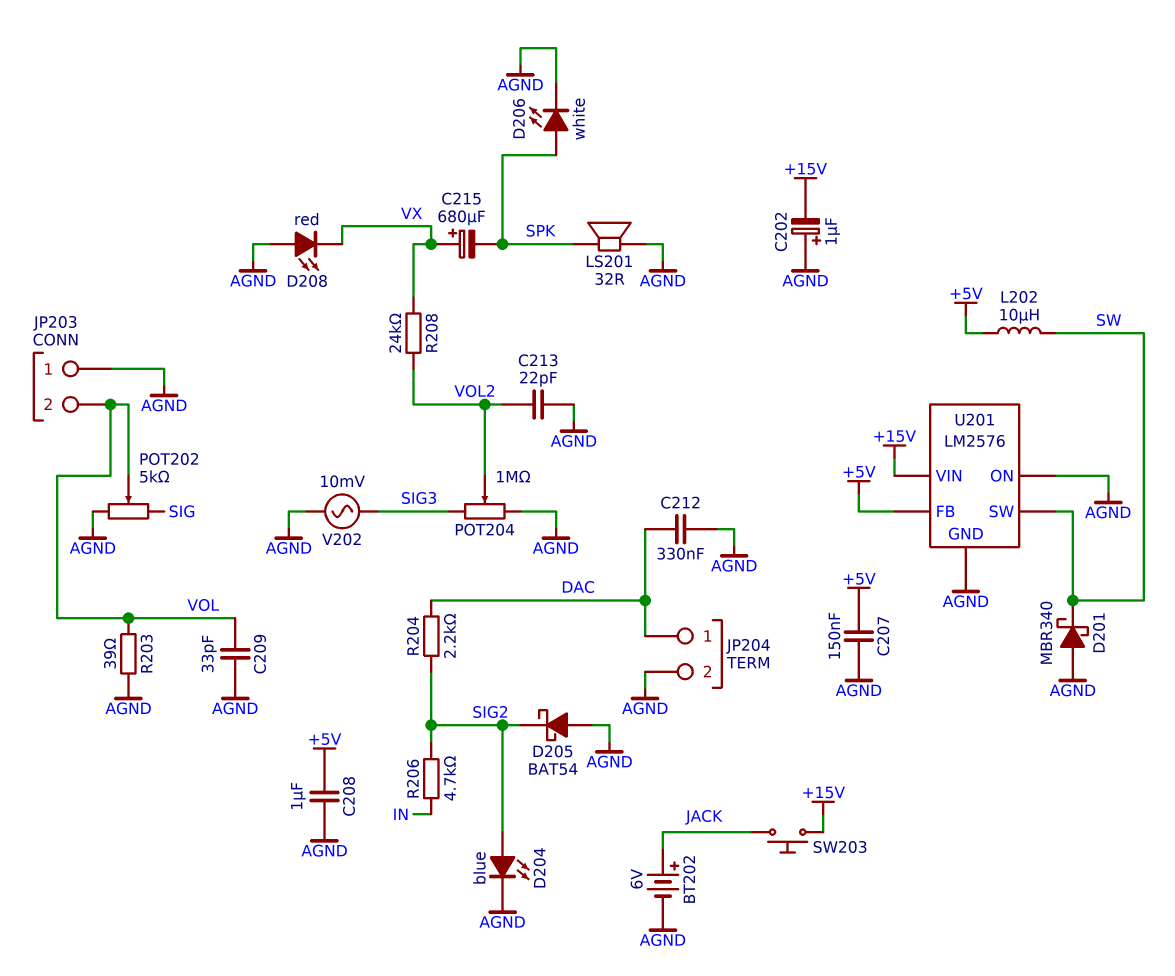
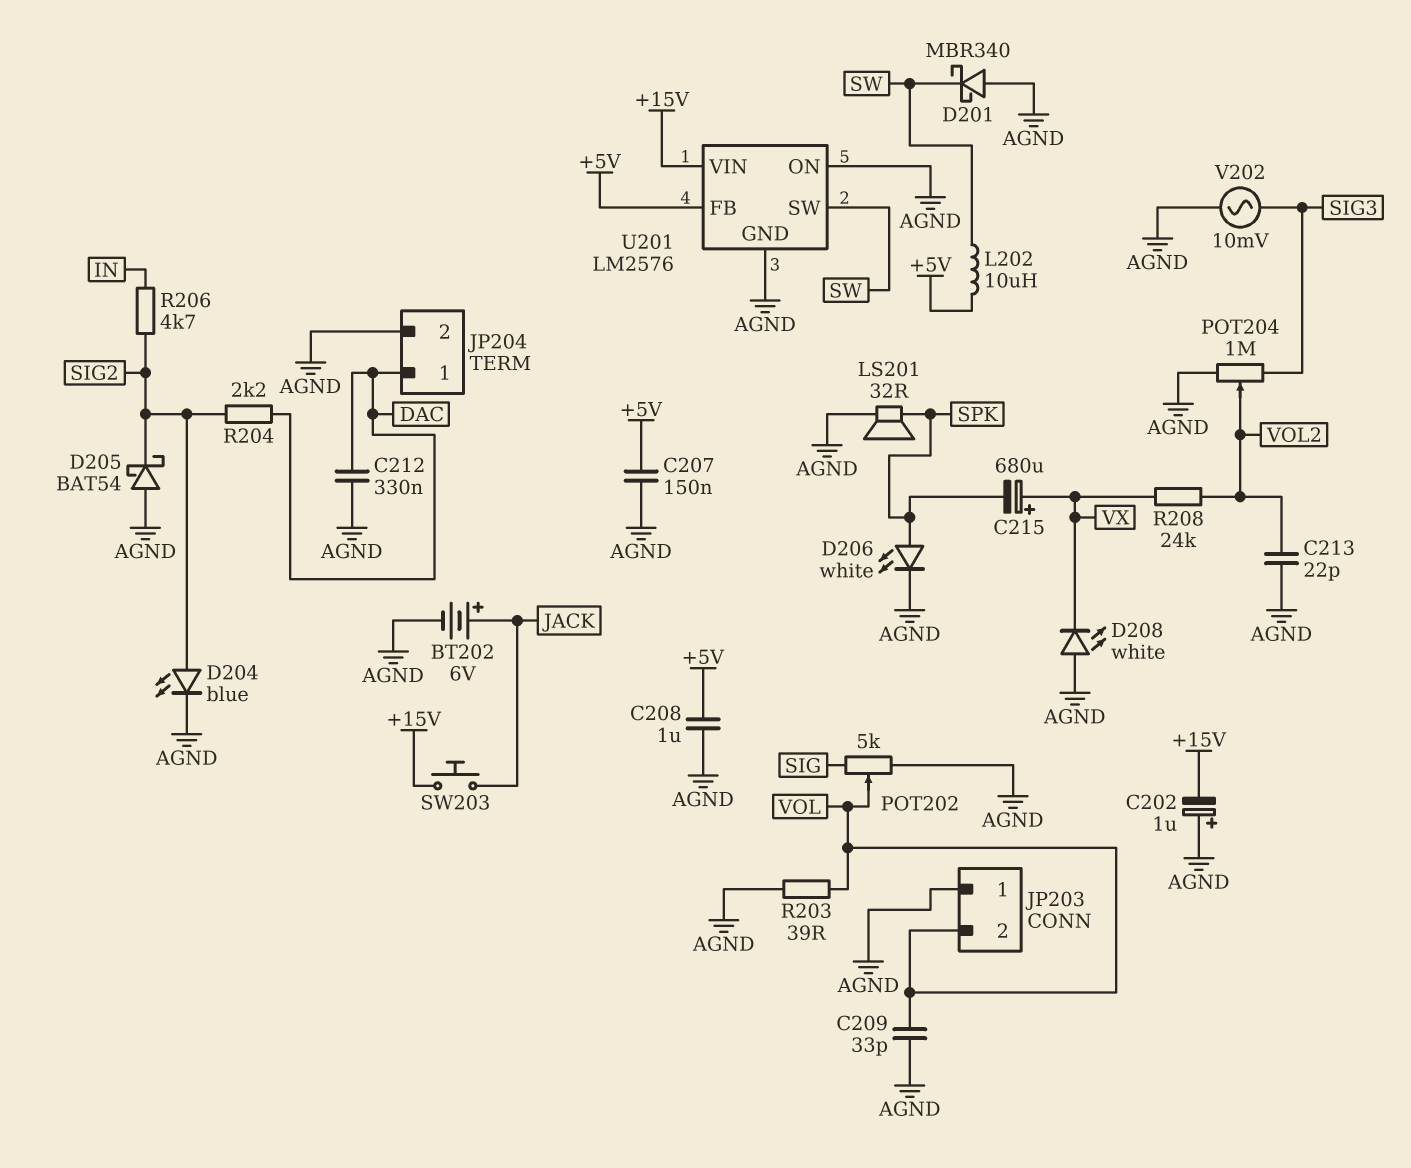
D208: LED red (A AGND, K VX) -> LED white (A AGND, K VX)

